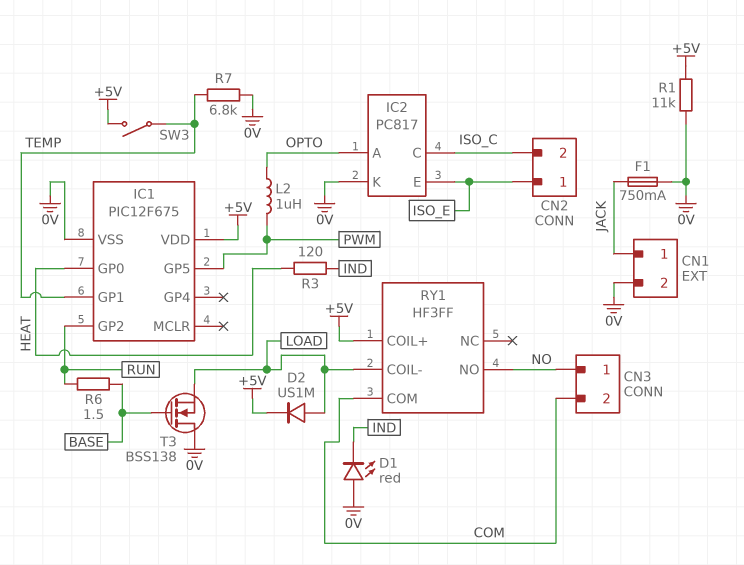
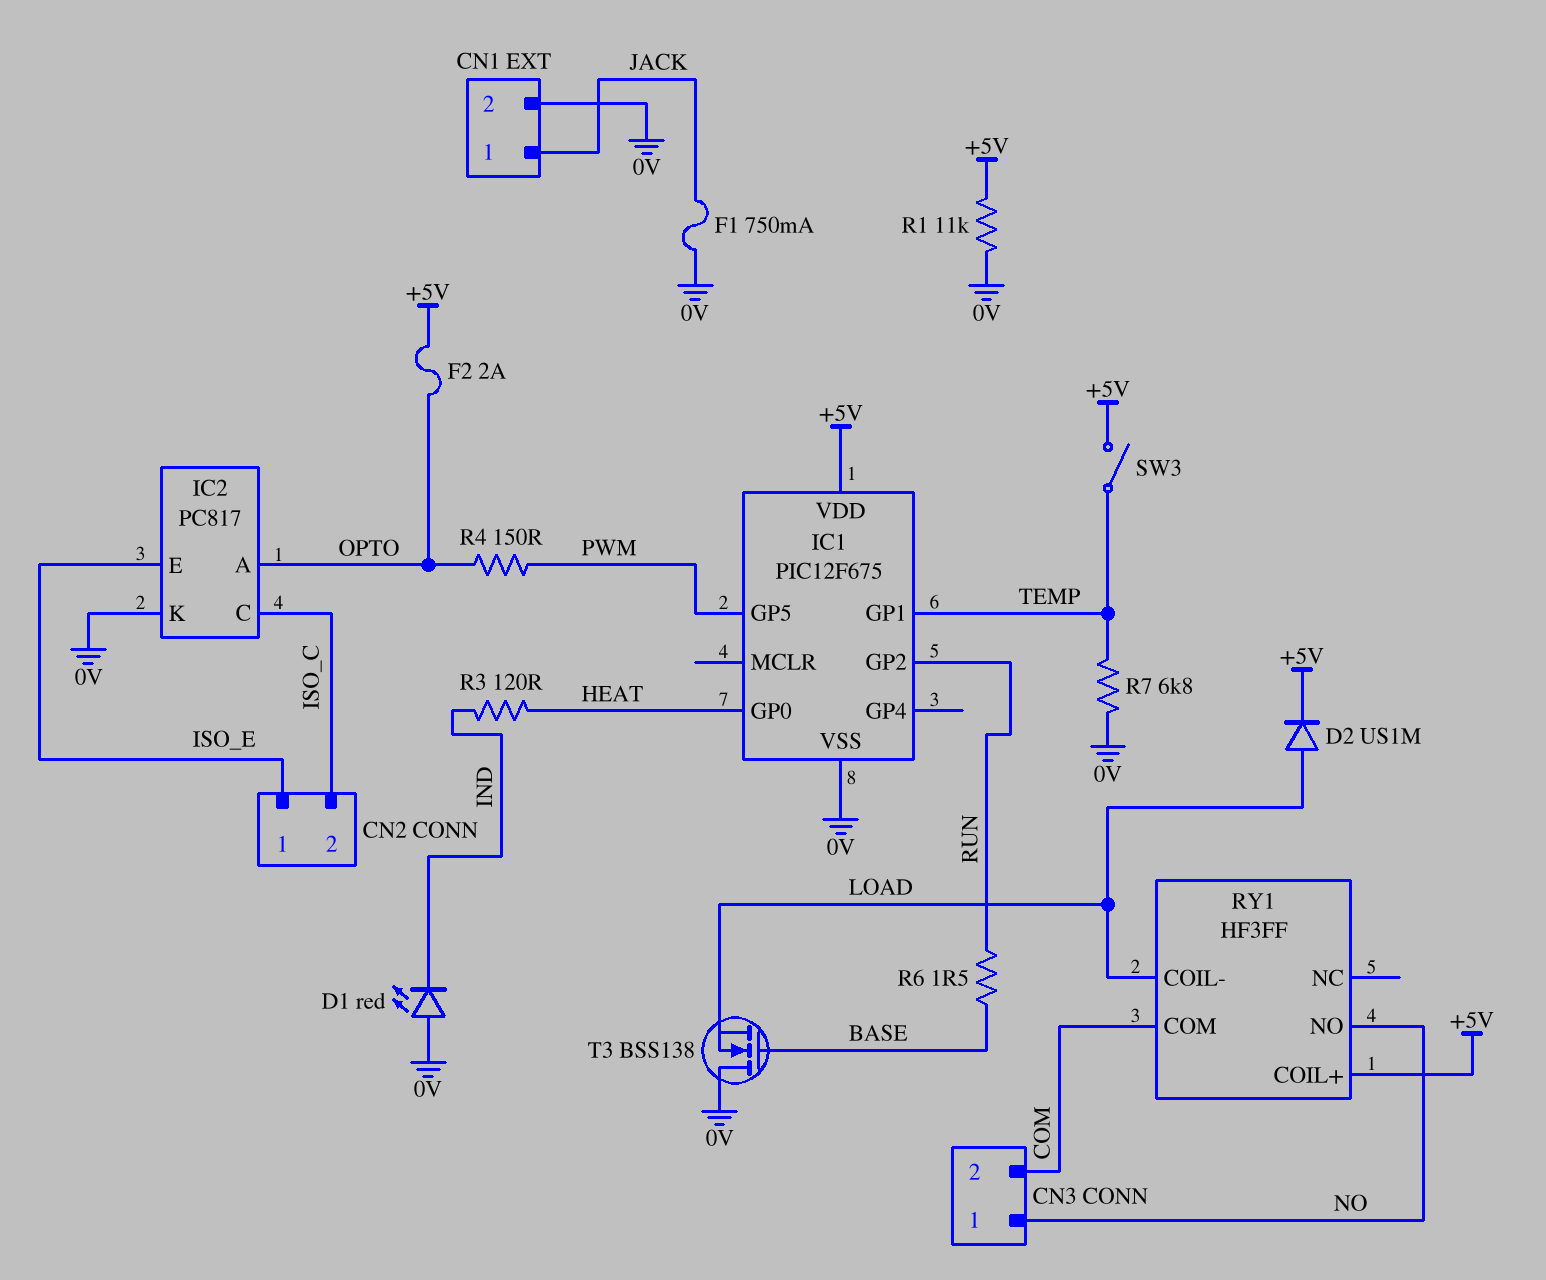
F2: none -> 2A (+5V, OPTO)
L2: 1uH (OPTO, PWM) -> none
R4: none -> 150 (OPTO, PWM)

